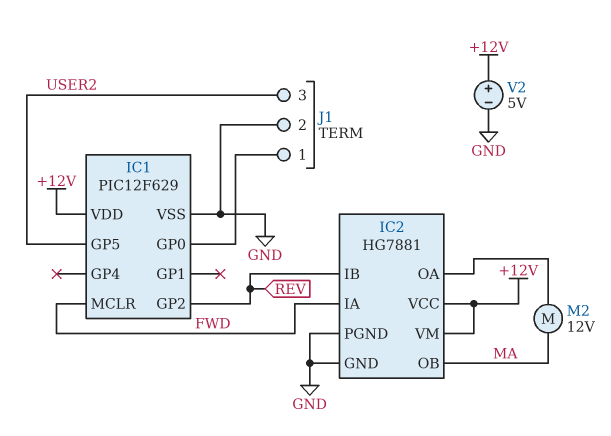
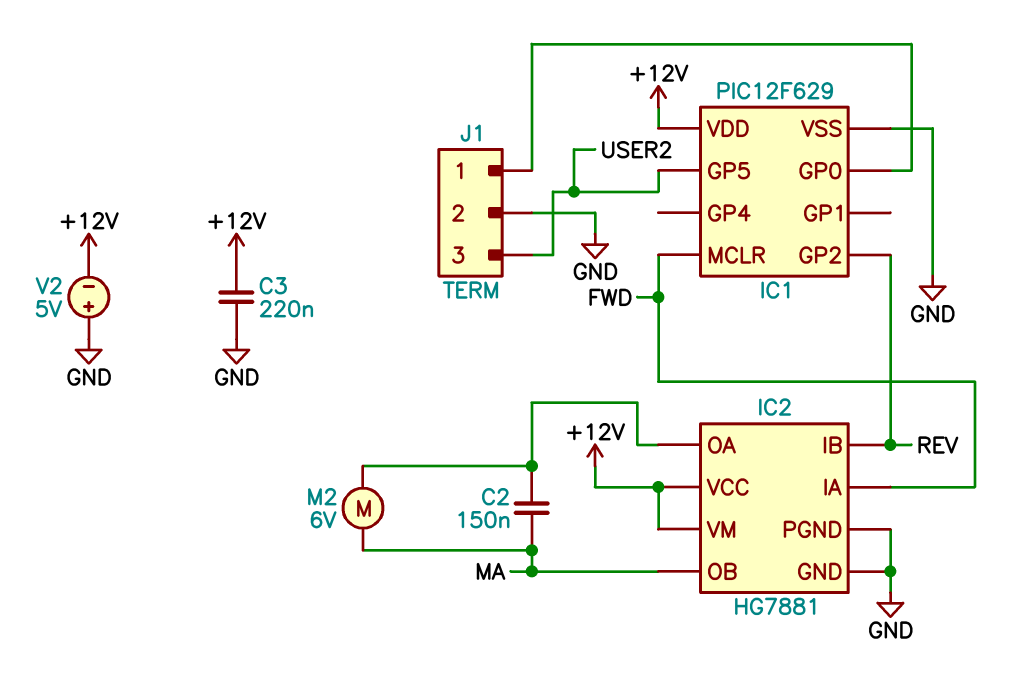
C2: none -> 150nF (IC2/OA, MA)
C3: none -> 220nF (+12V, GND)
M2: motor 12V (IC2/OA, MA) -> motor 6V (IC2/OA, MA)
V2: 5V (plus +12V, minus GND) -> 5V (plus GND, minus +12V)

